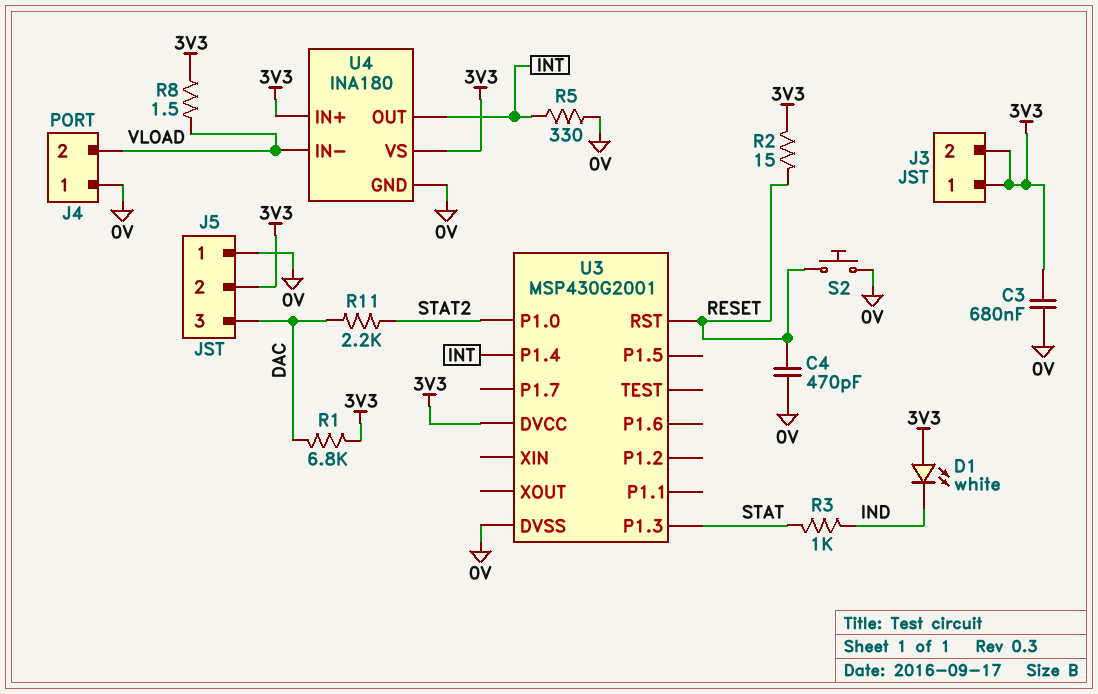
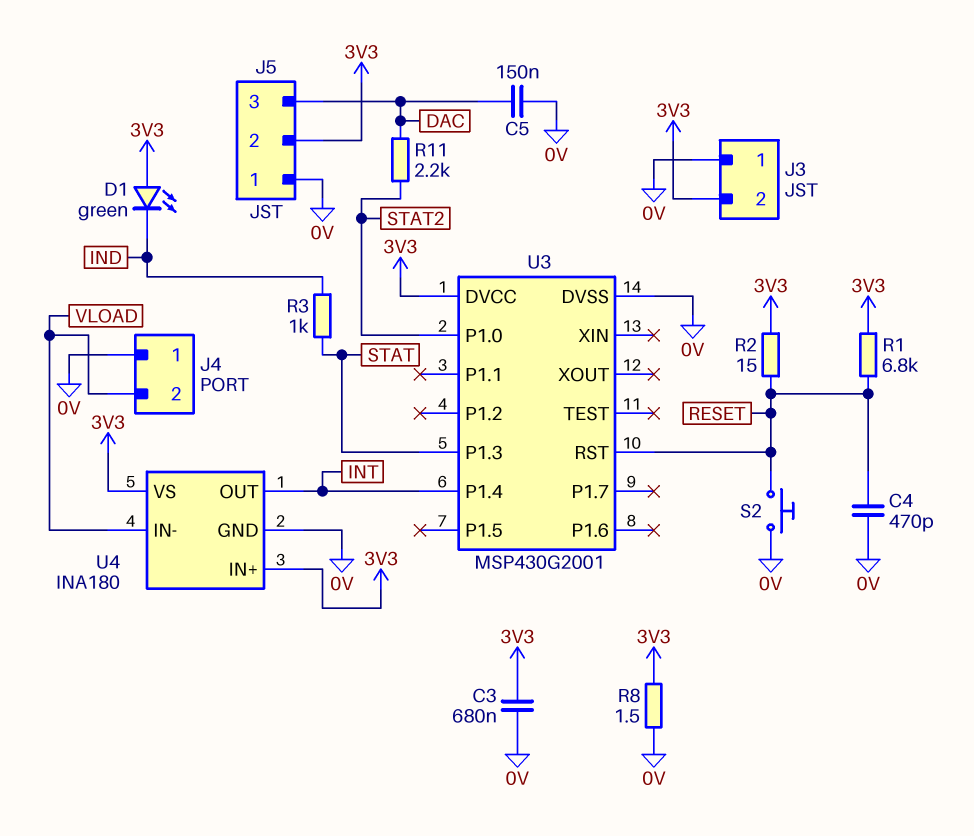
C5: none -> 150nF (0V, DAC)
D1: LED white (A 3V3, K IND) -> LED green (A 3V3, K IND)
J3 pin 1: 3V3 -> 0V
R1: 6.8k (3V3, DAC) -> 6.8k (3V3, RESET)
R5: 330 (0V, INT) -> none
R8: 1.5 (3V3, VLOAD) -> 1.5 (0V, 3V3)

